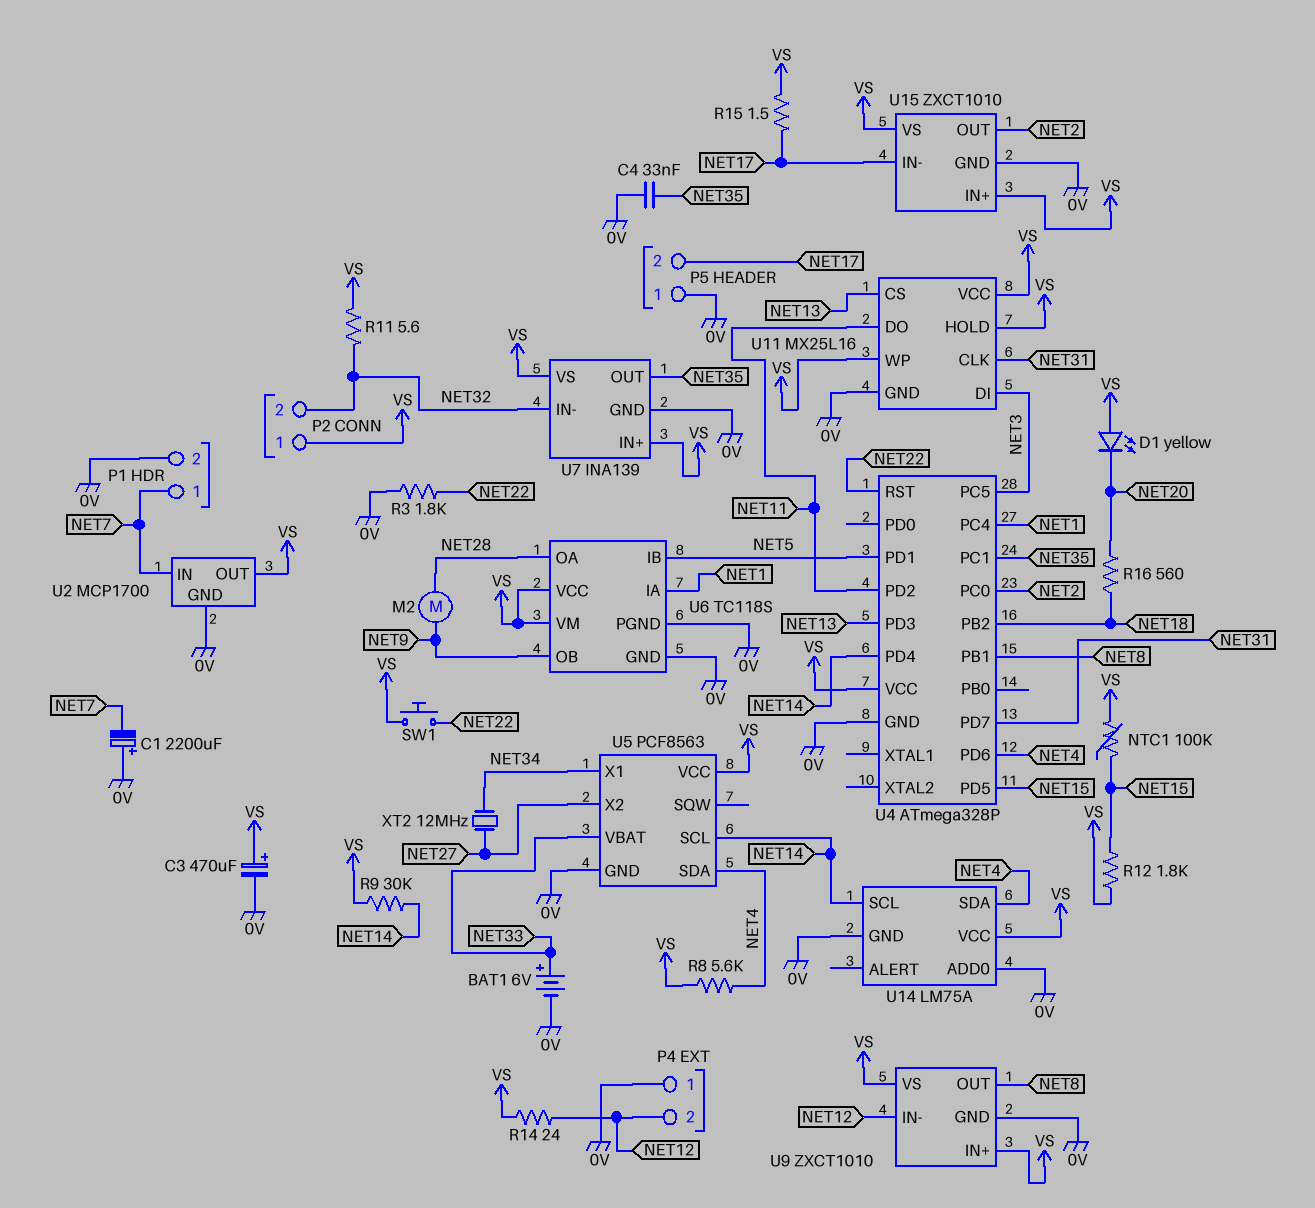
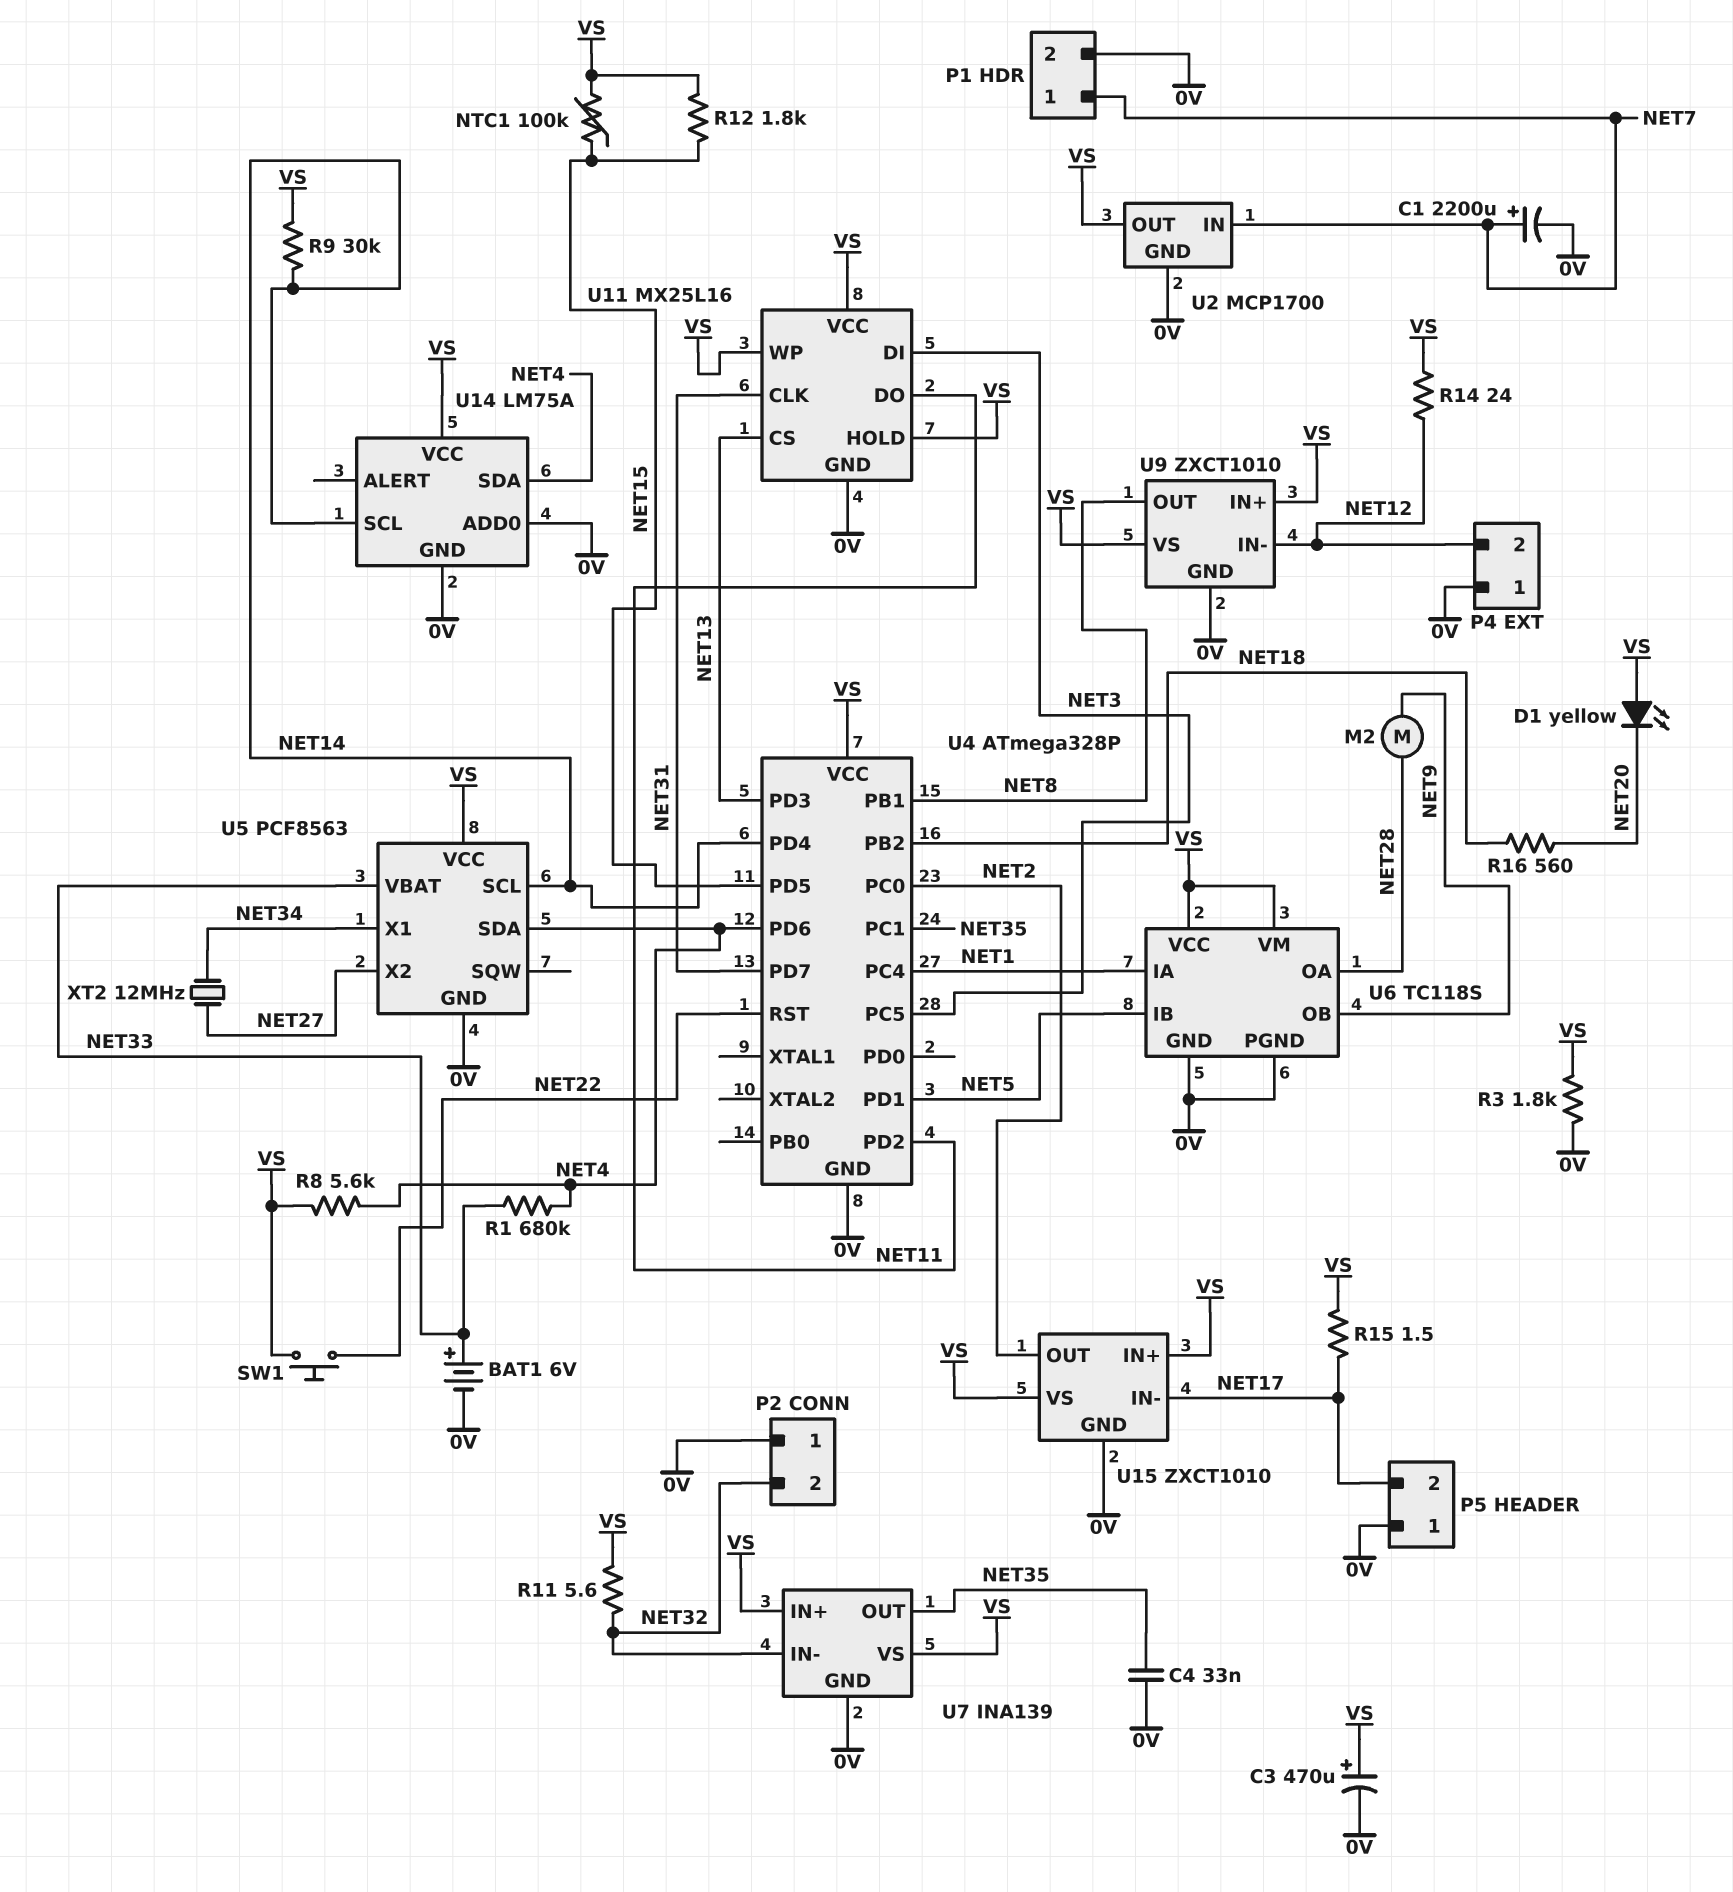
C1: 2200uF (plus 0V, minus NET7) -> 2200uF (plus NET7, minus 0V)
P2 pin 1: VS -> 0V
R1: none -> 680k (NET4, NET33)
R3: 1.8k (0V, NET22) -> 1.8k (0V, VS)

